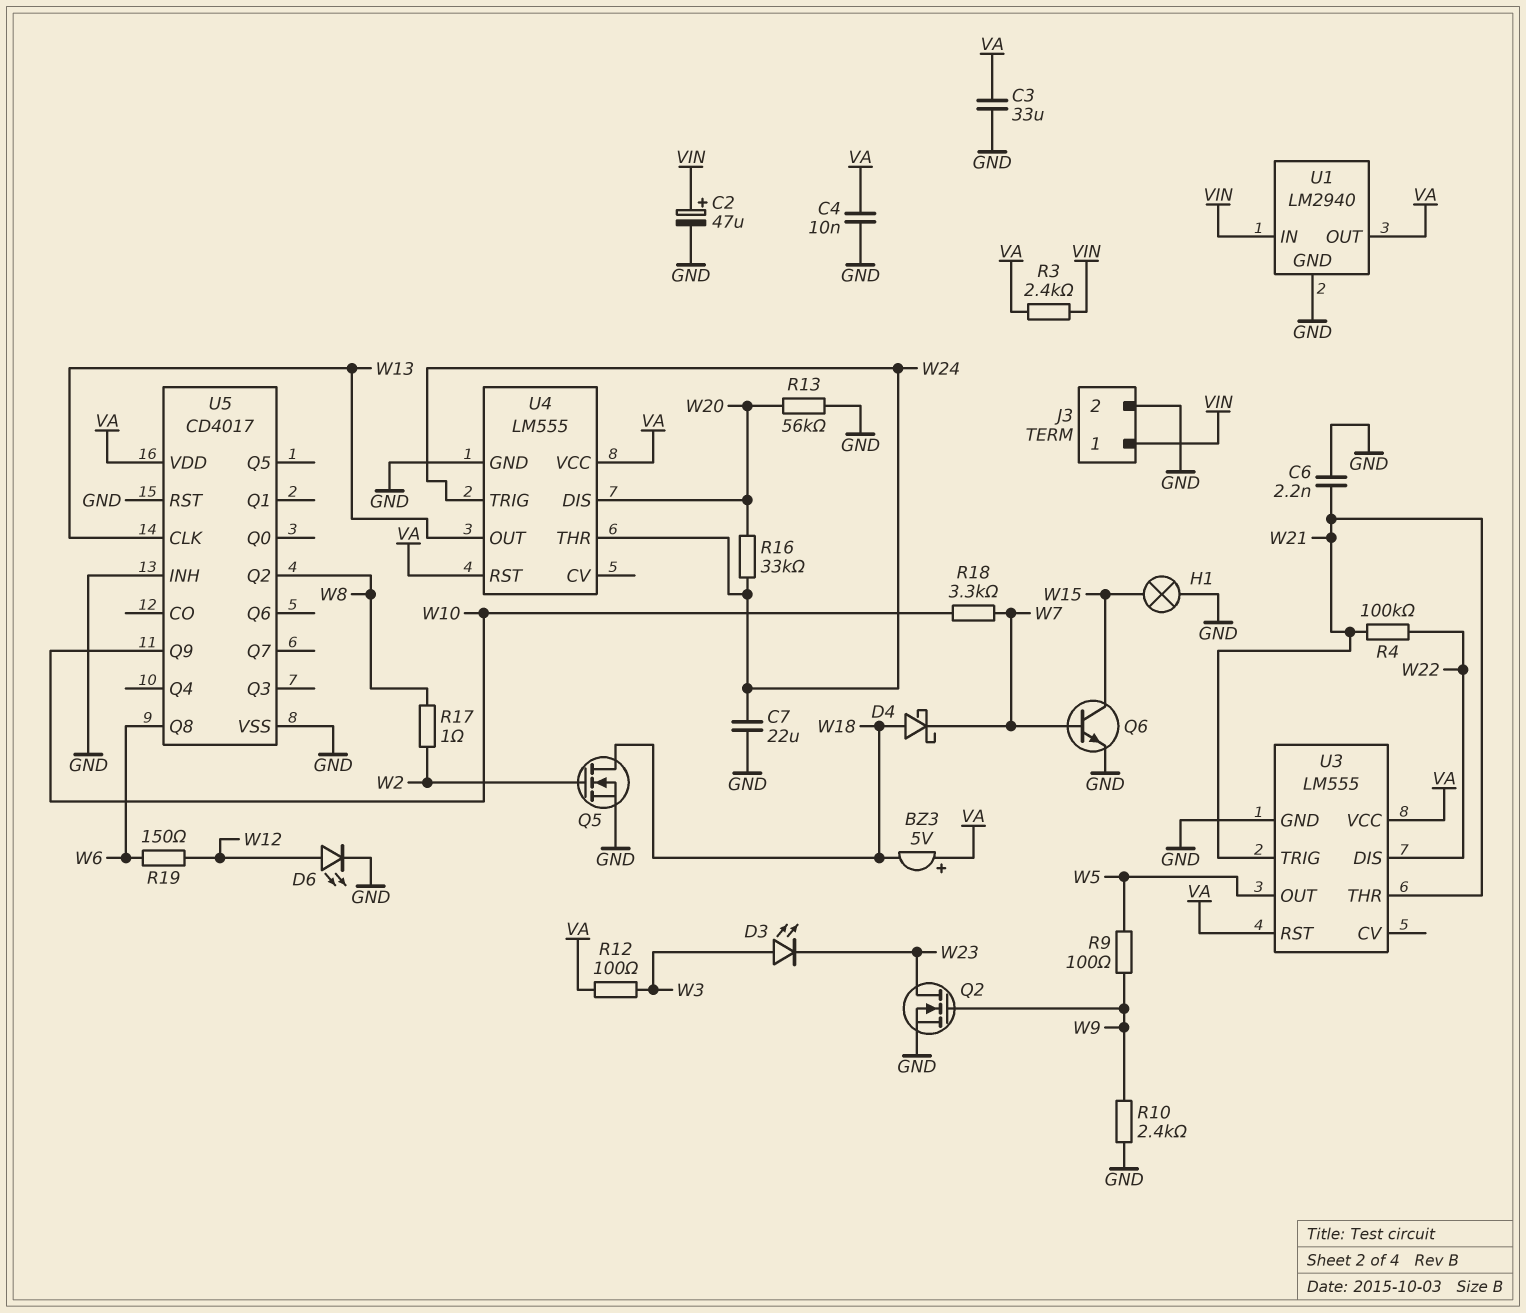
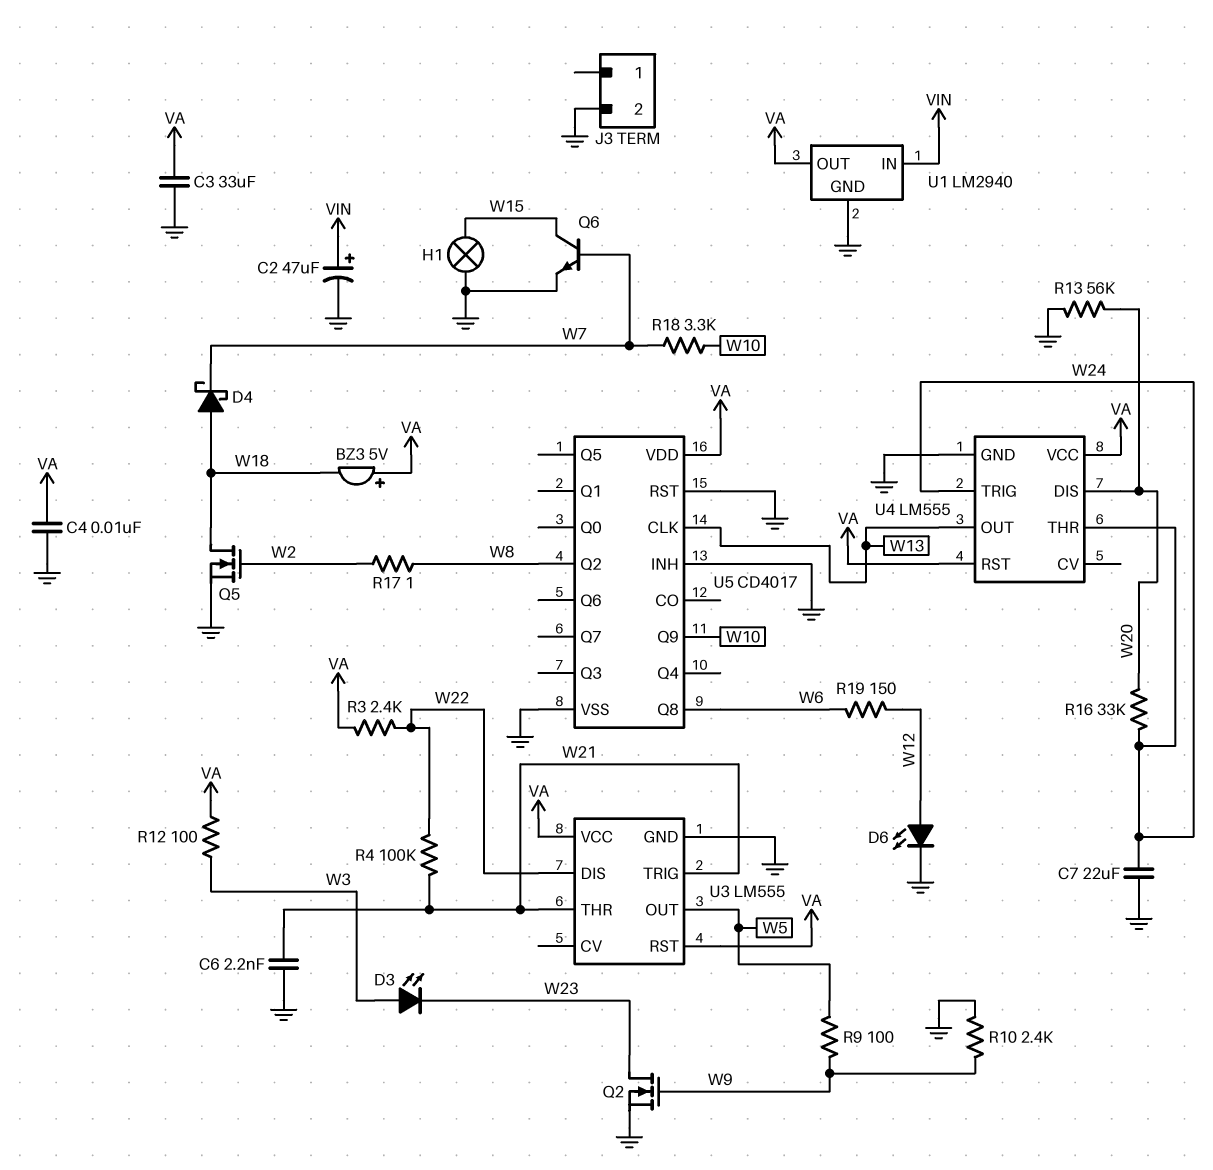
J3 pin 1: VIN -> none
R3: 2.4k (VA, VIN) -> 2.4k (VA, W22)

